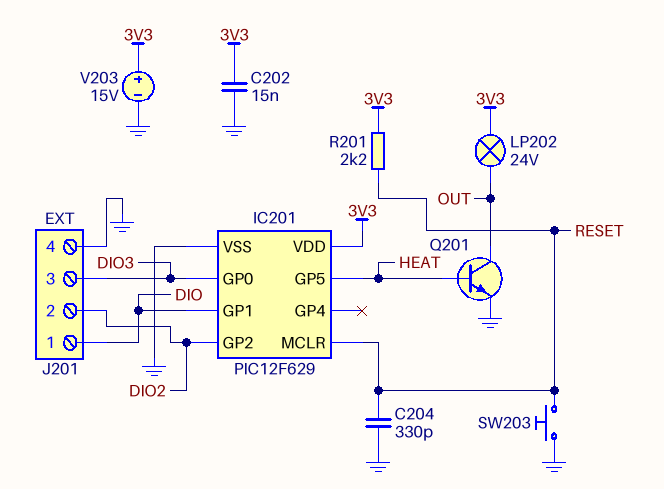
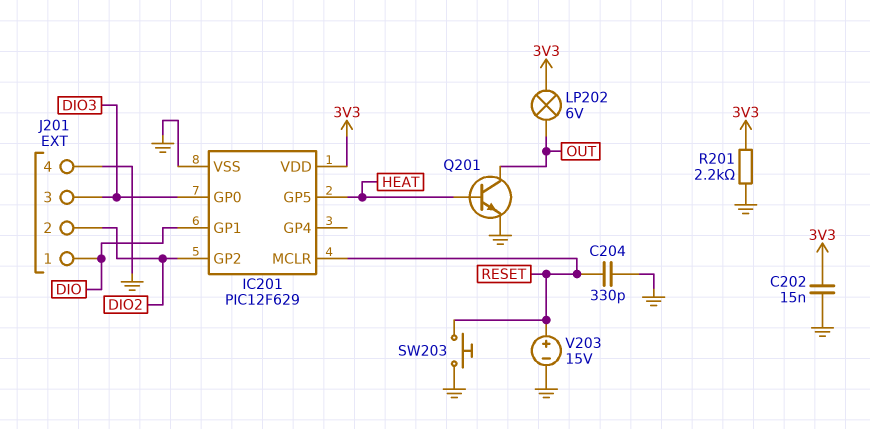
LP202: lamp 24V (3V3, OUT) -> lamp 6V (3V3, OUT)
R201: 2.2k (3V3, RESET) -> 2.2k (3V3, GND)
V203: 15V (plus 3V3, minus GND) -> 15V (plus RESET, minus GND)

